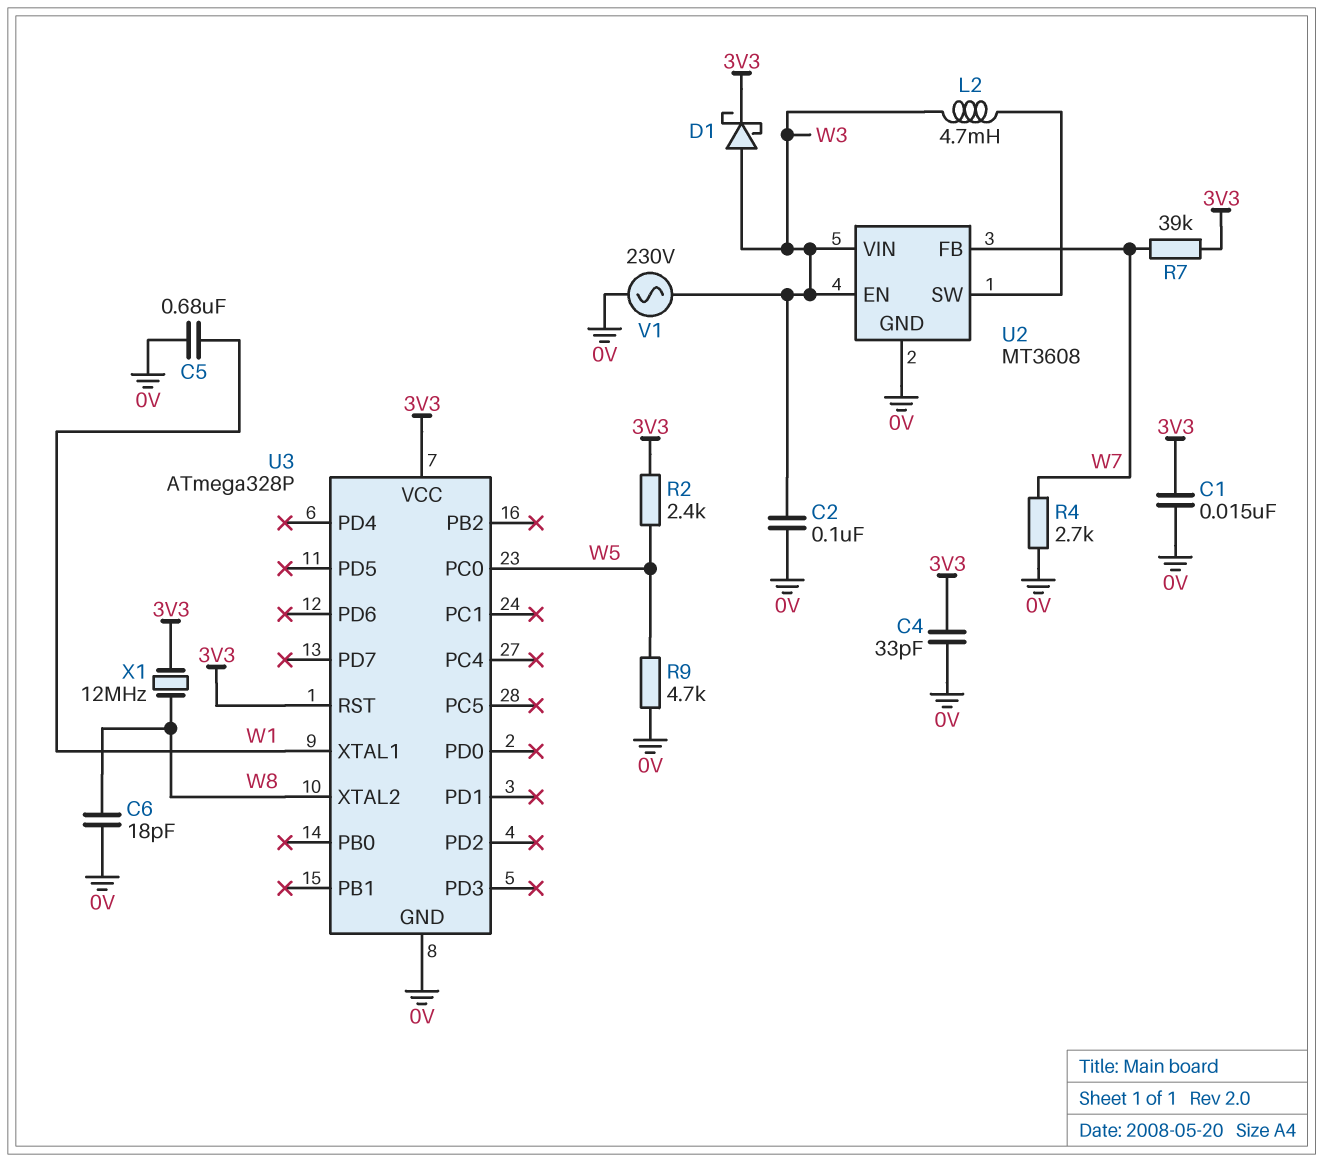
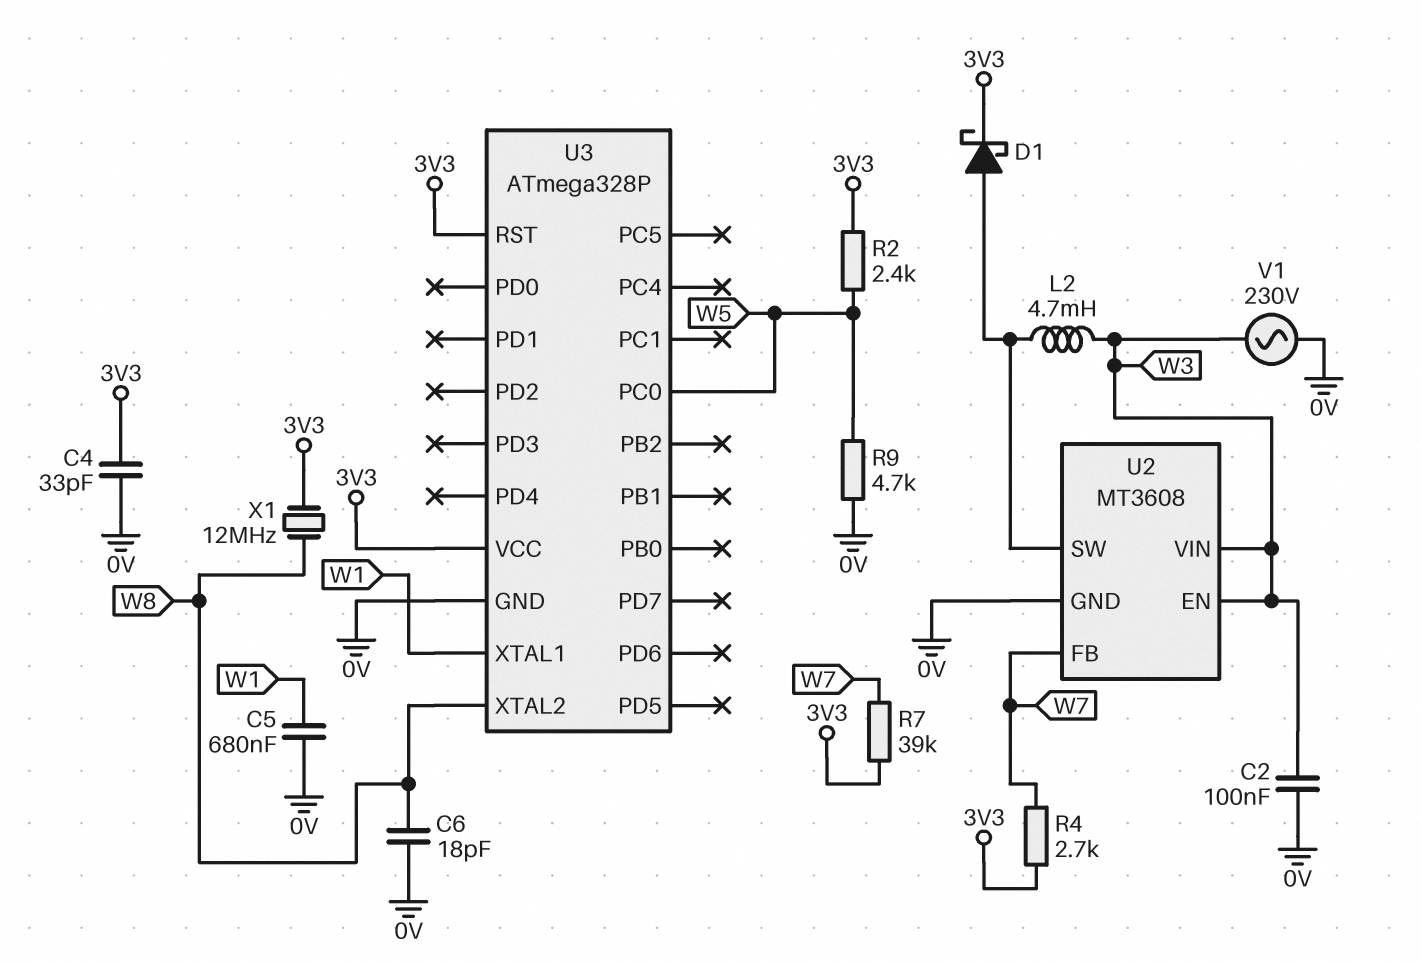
C1: 15nF (0V, 3V3) -> none
D1: schottky (A W3, K 3V3) -> schottky (A U2/SW, K 3V3)
R4: 2.7k (0V, W7) -> 2.7k (3V3, W7)

